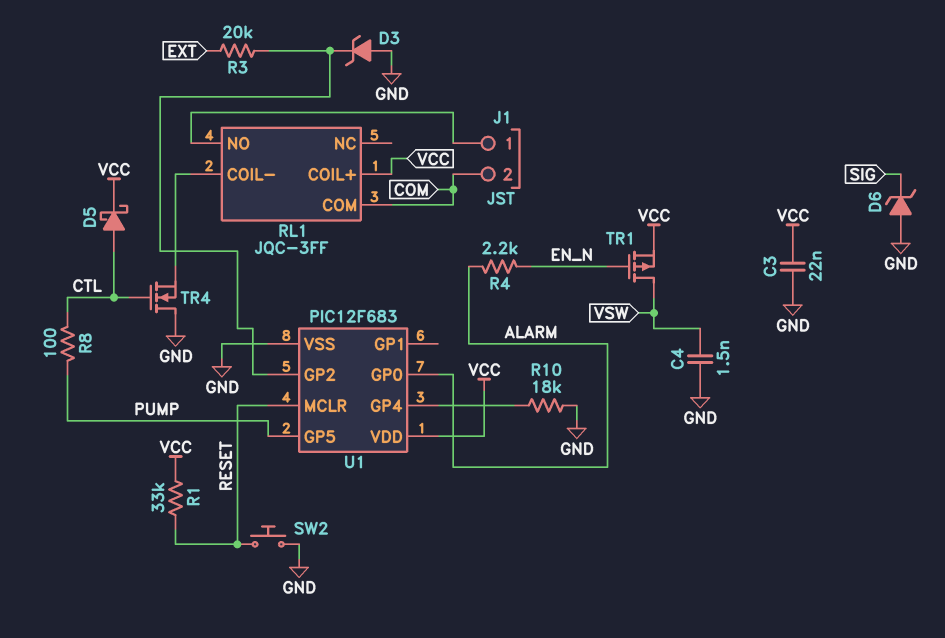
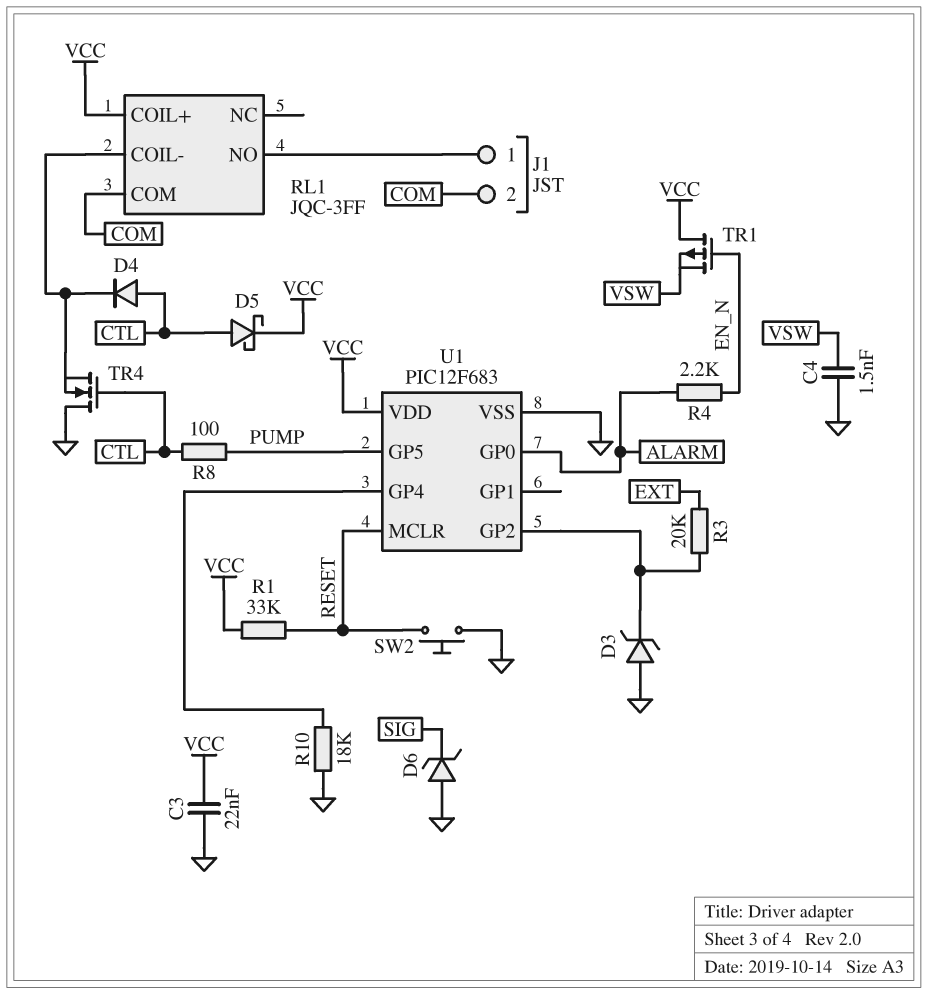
D4: none -> diode (A CTL, K RL1/COIL-)
TR1: PMOS (G EN_N, D VSW, S VCC) -> PMOS (G EN_N, D VCC, S VSW)

